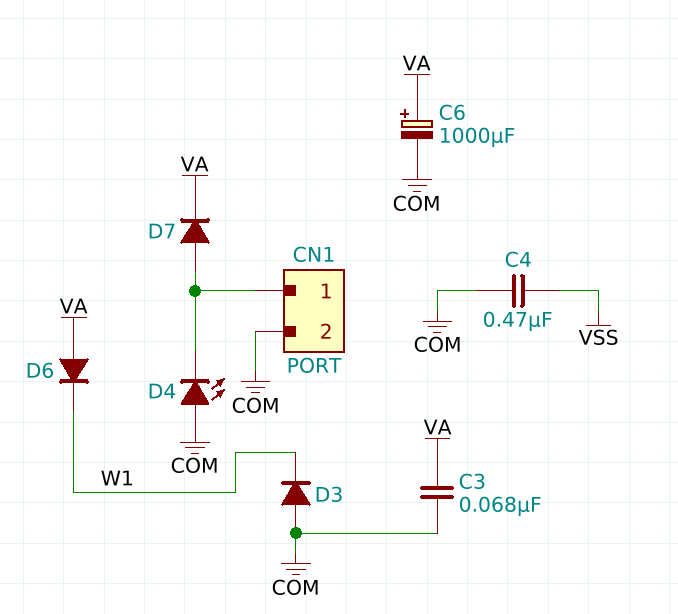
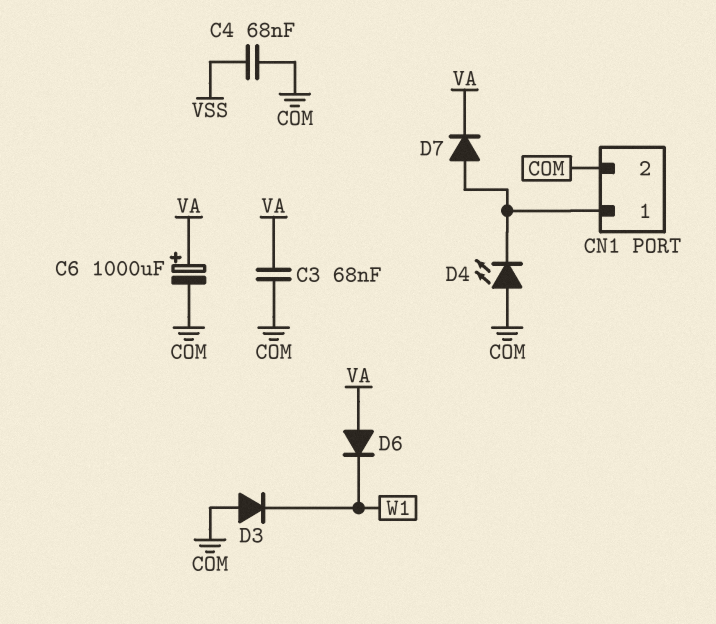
C4: 470nF (COM, VSS) -> 68nF (COM, VSS)

